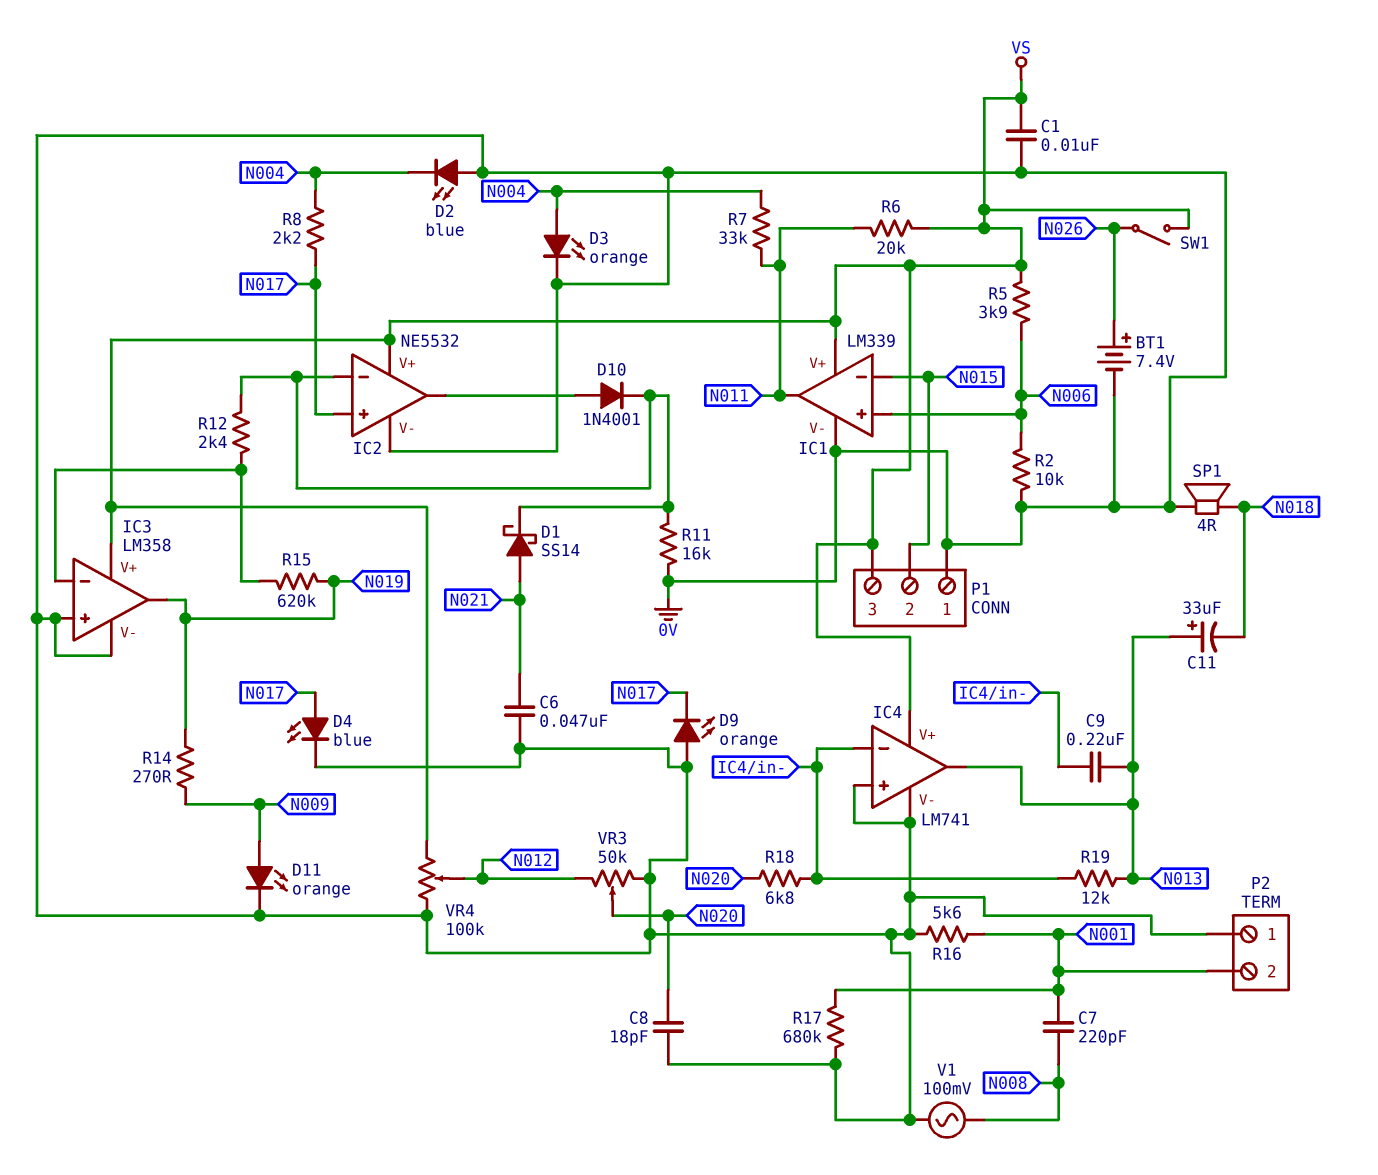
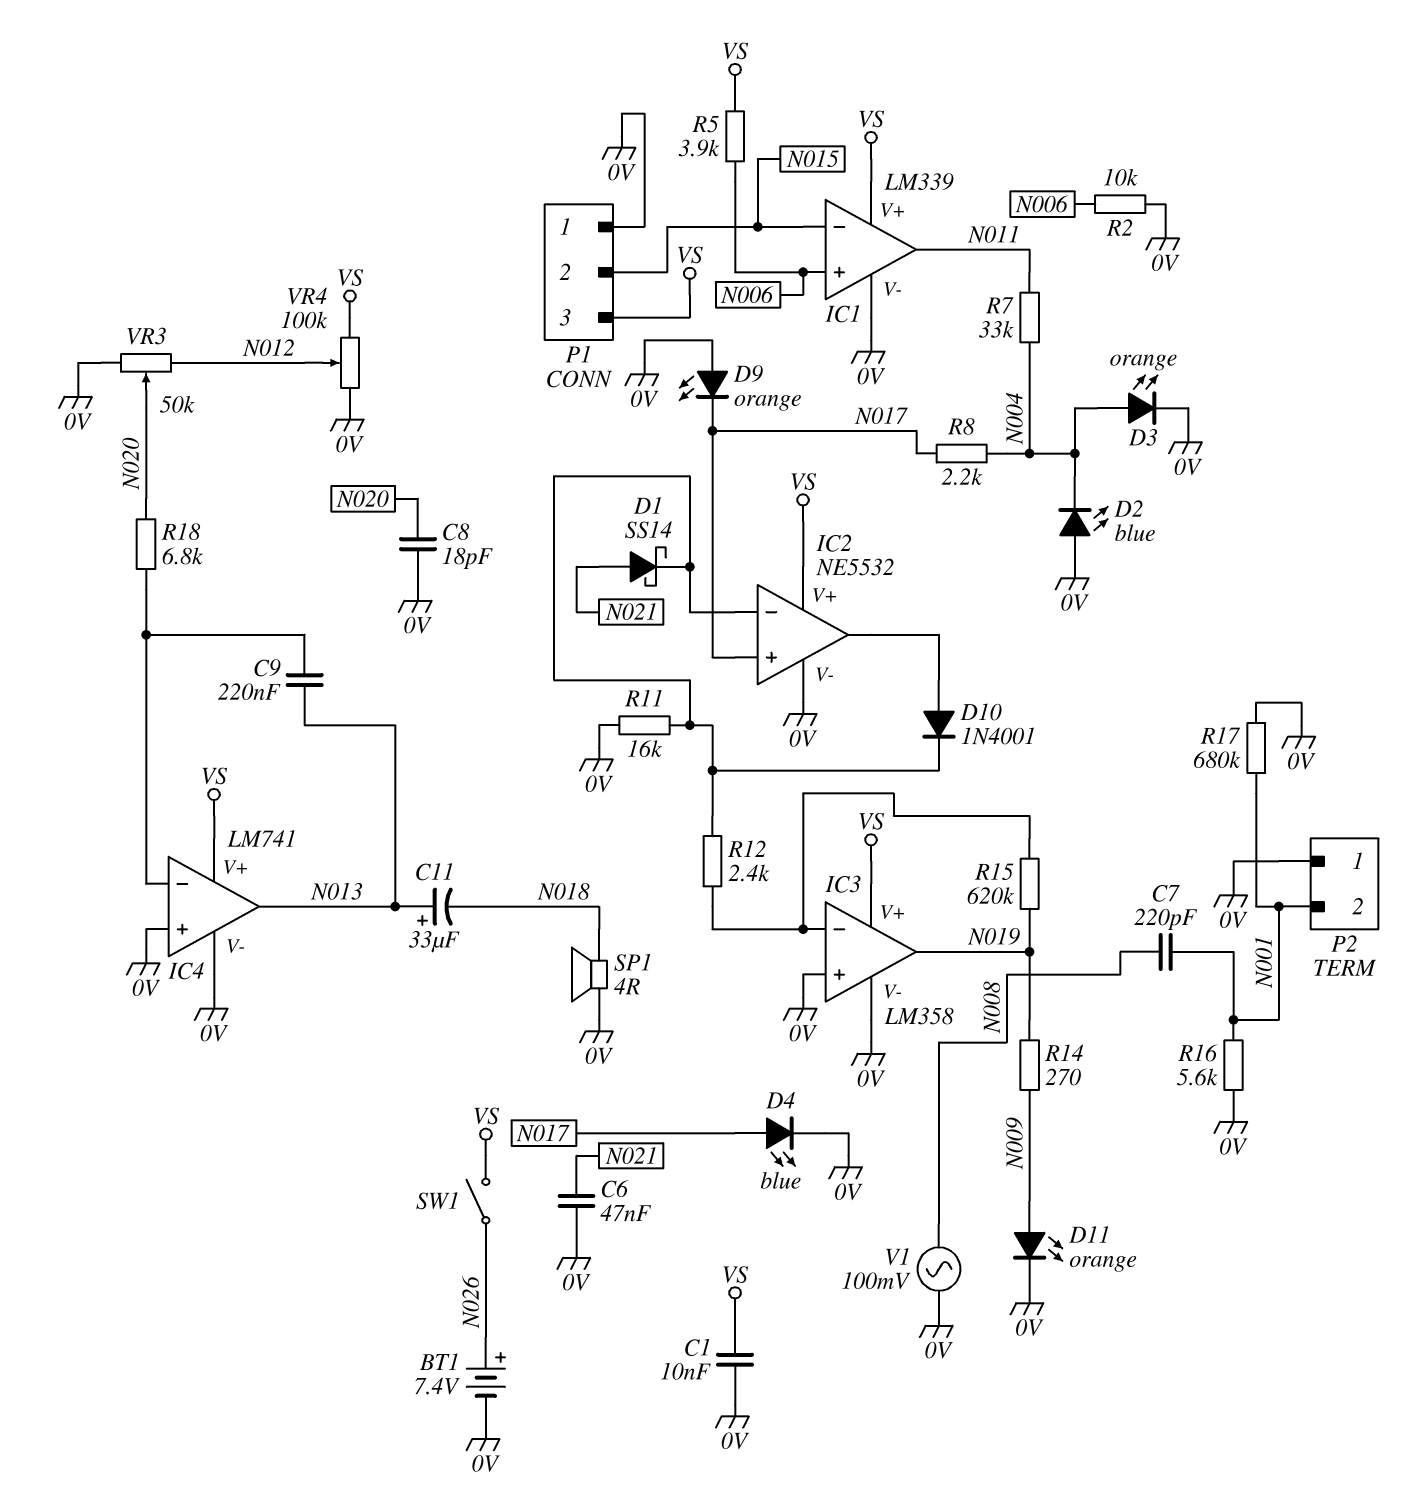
R6: 20k (N011, VS) -> none
R19: 12k (IC4/in-, N013) -> none

